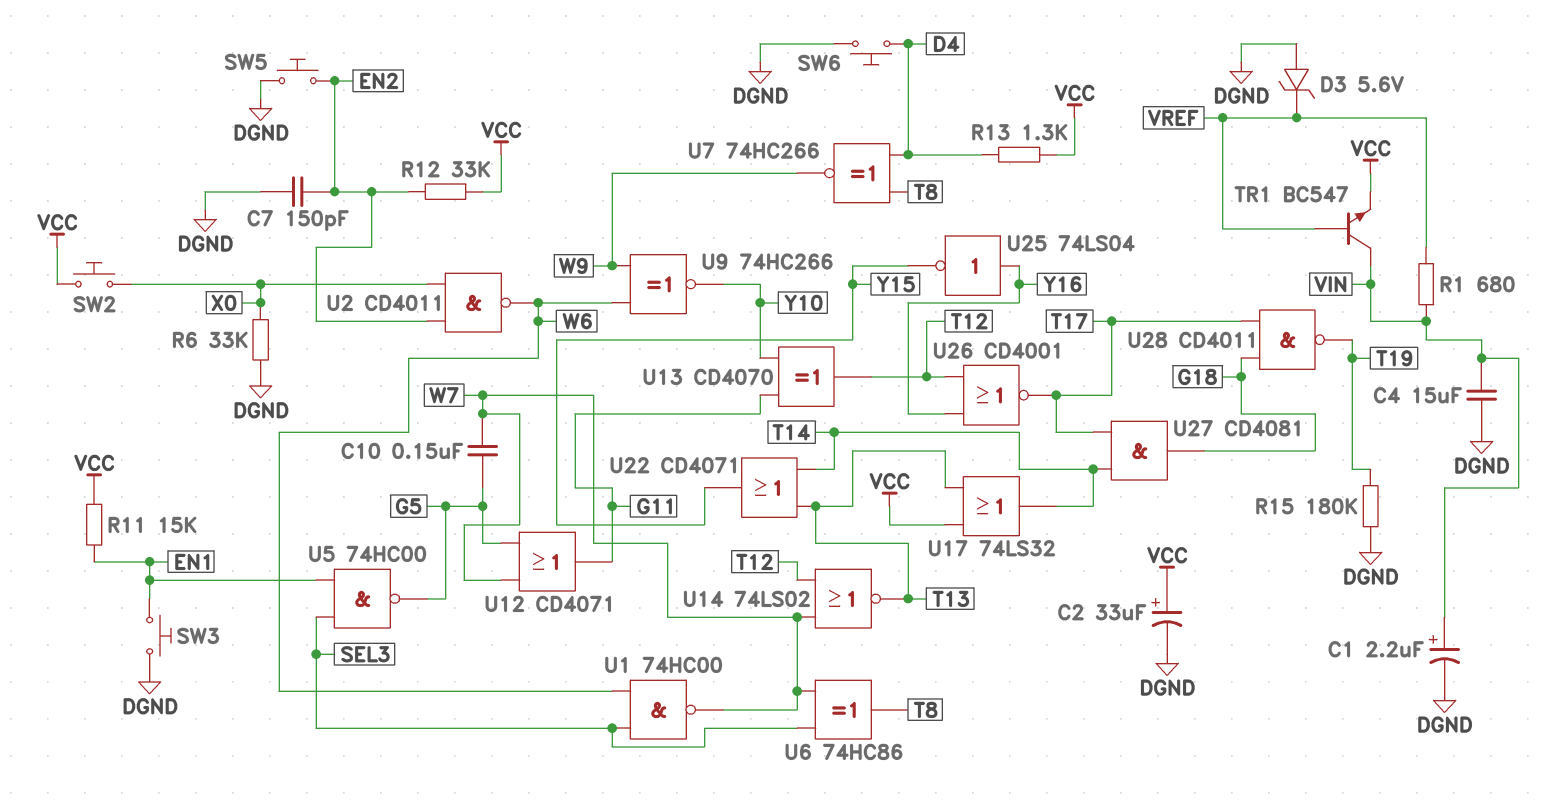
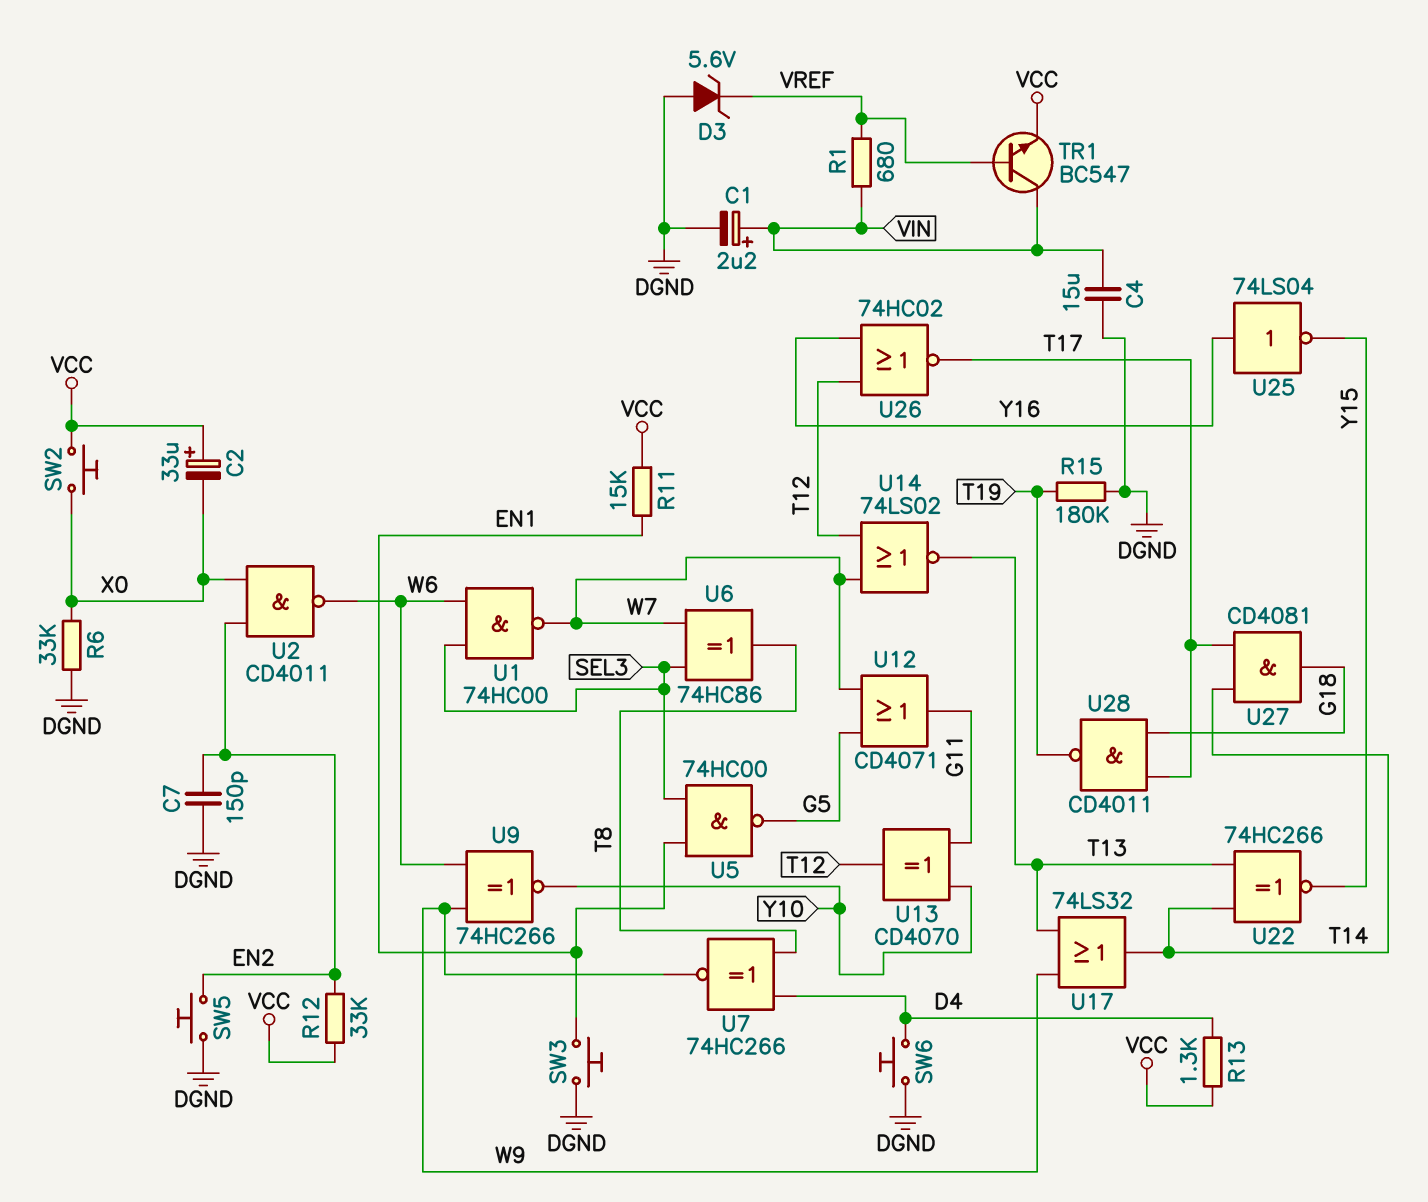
C2: 33uF (plus VCC, minus DGND) -> 33uF (plus VCC, minus X0)
C10: 150nF (G5, W7) -> none
U17: OR 74LS32 (in T13, in VCC, out T14) -> OR 74LS32 (in T13, in W9, out T14)
U22: OR CD4071 (in T13, in T14, out Y15) -> XNOR 74HC266 (in T13, in T14, out Y15)
U26: NOR CD4001 (in T12, in Y16, out T17) -> NOR 74HC02 (in T12, in Y16, out T17)

